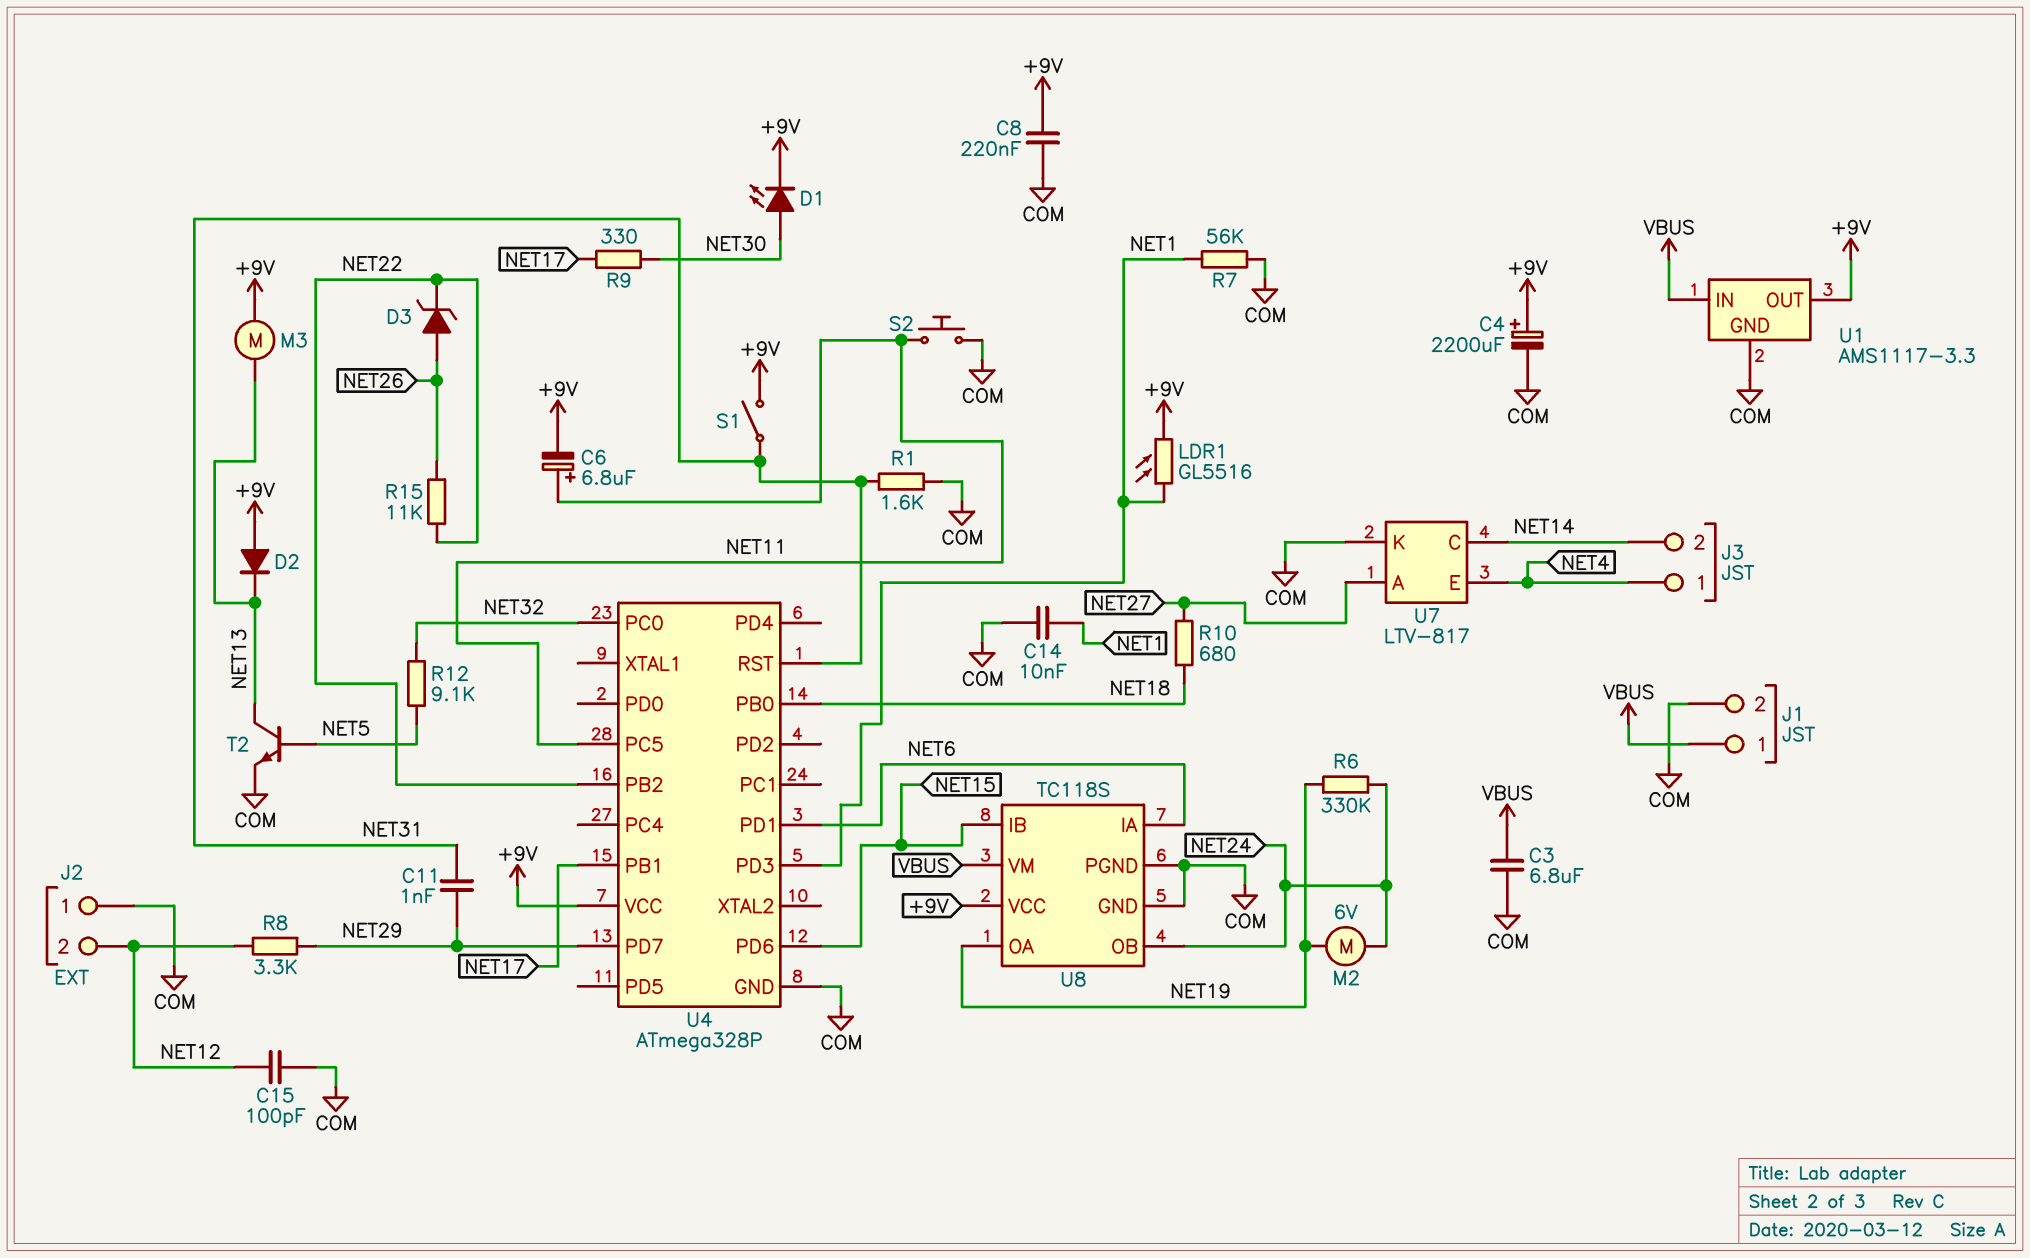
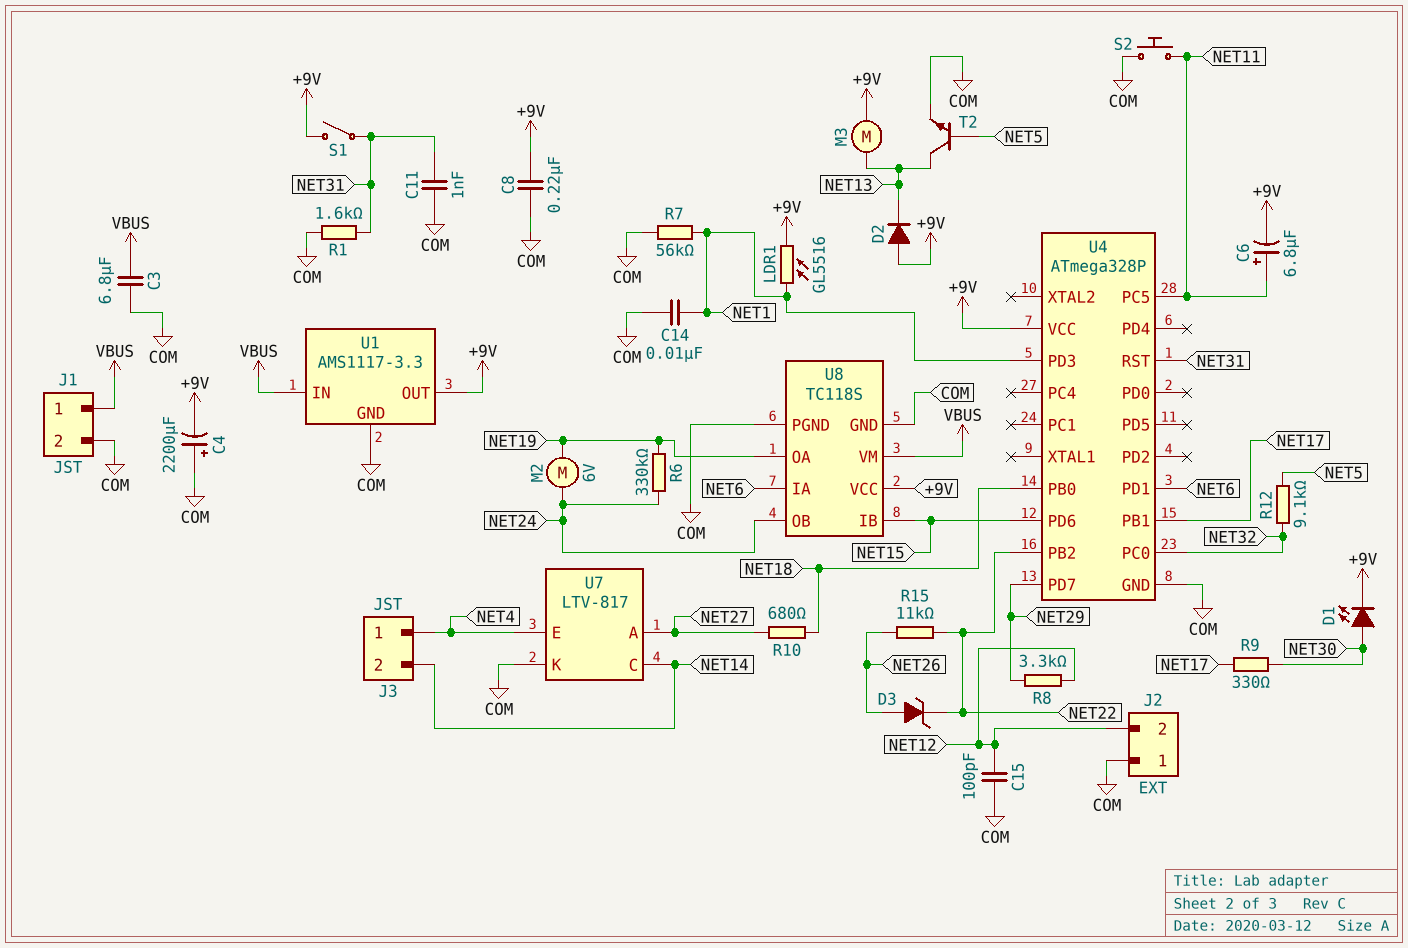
C4: 2200uF (plus +9V, minus COM) -> 2200uF (plus COM, minus +9V)
C11: 1nF (NET29, NET31) -> 1nF (COM, NET31)

